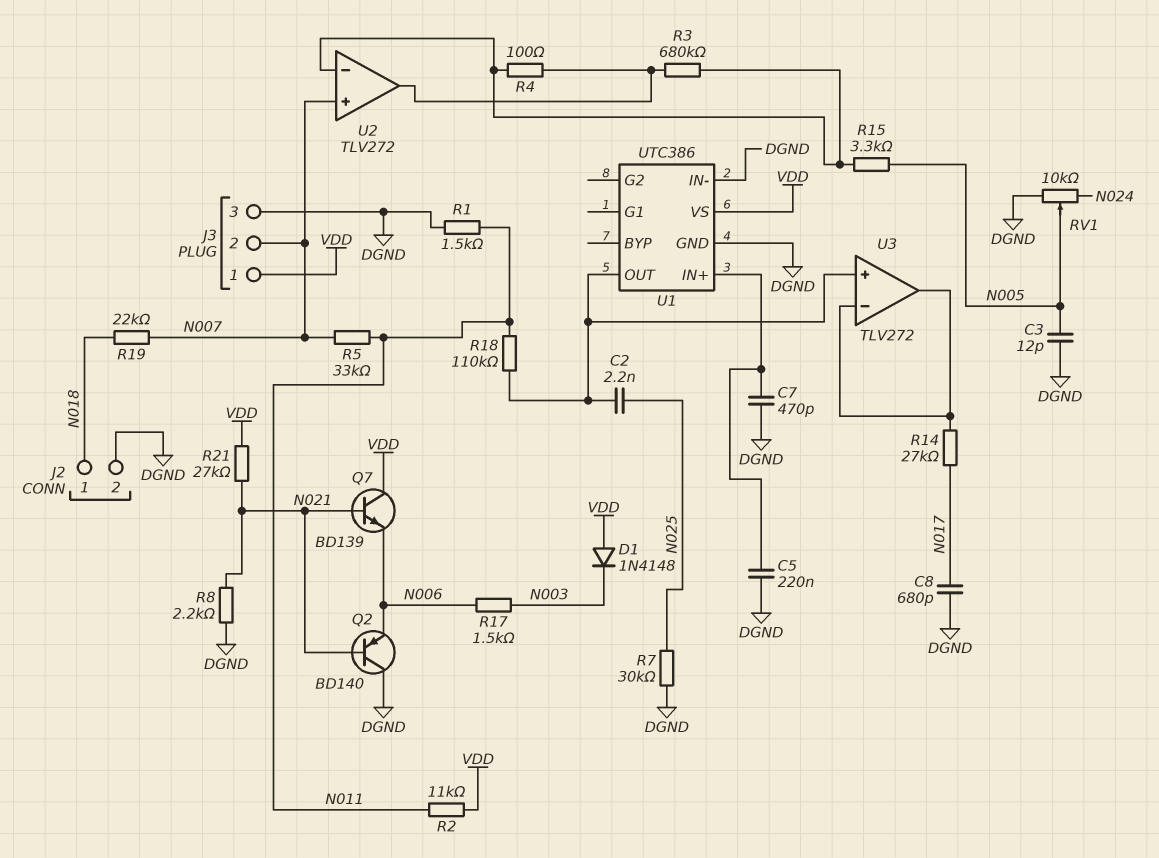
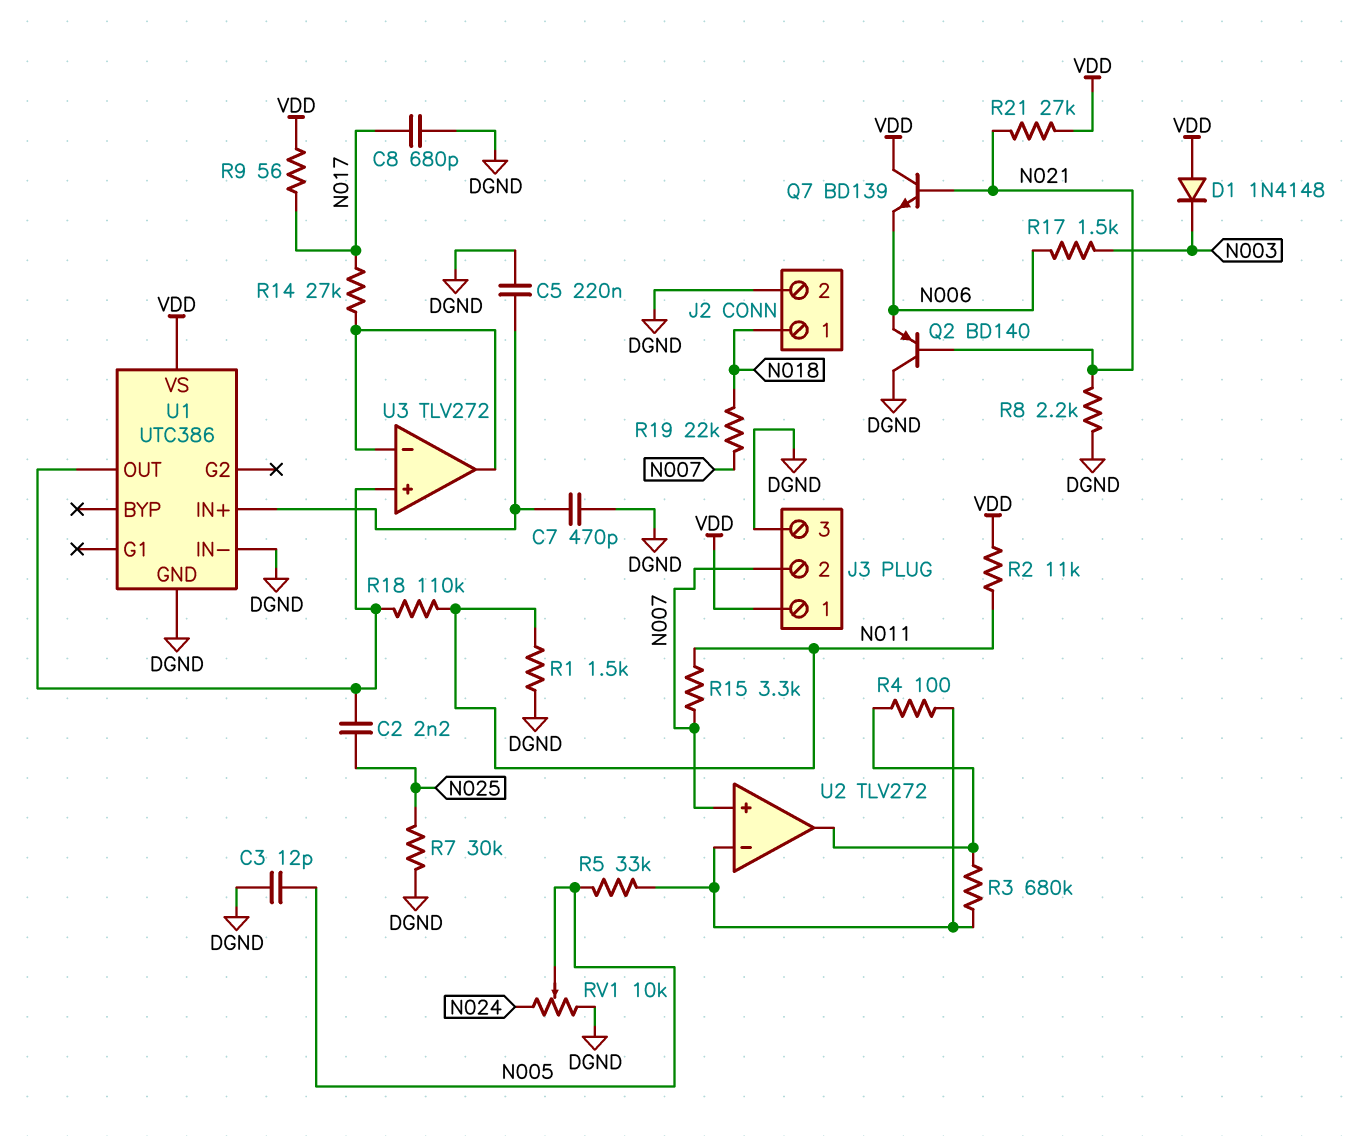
R5: 33k (N007, N011) -> 33k (N005, U2/in-)
R9: none -> 56 (N017, VDD)
R15: 3.3k (N005, U2/in-) -> 3.3k (N007, N011)

